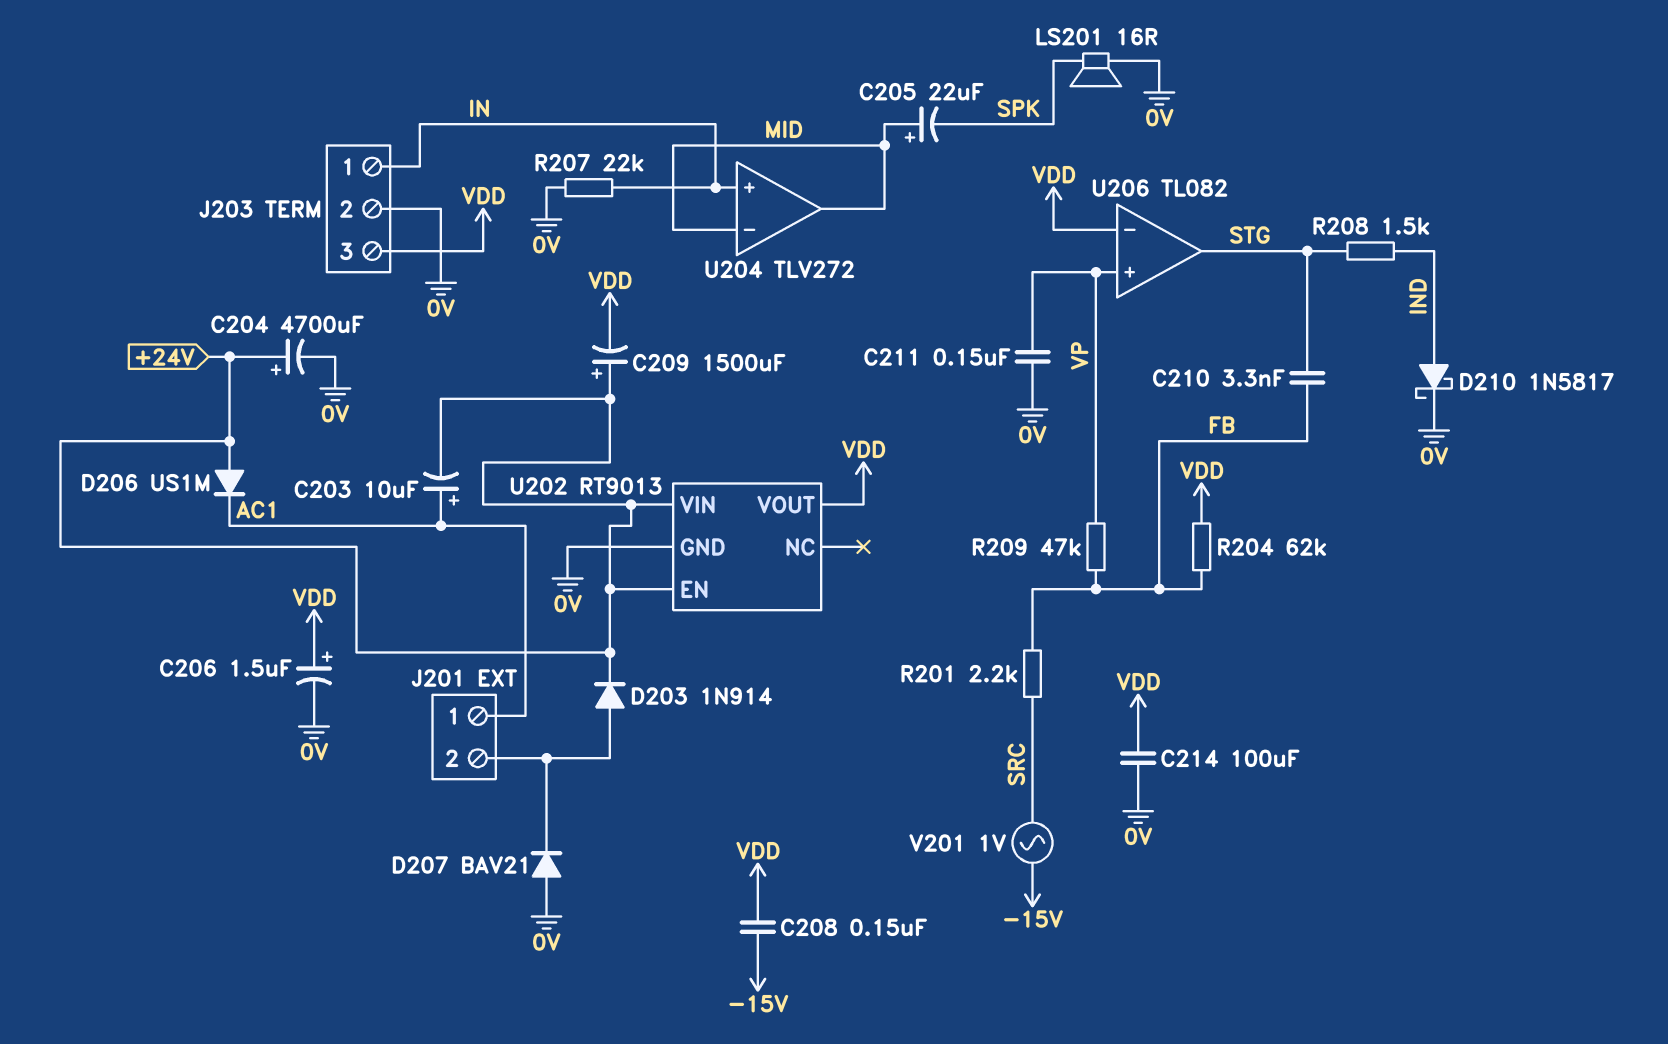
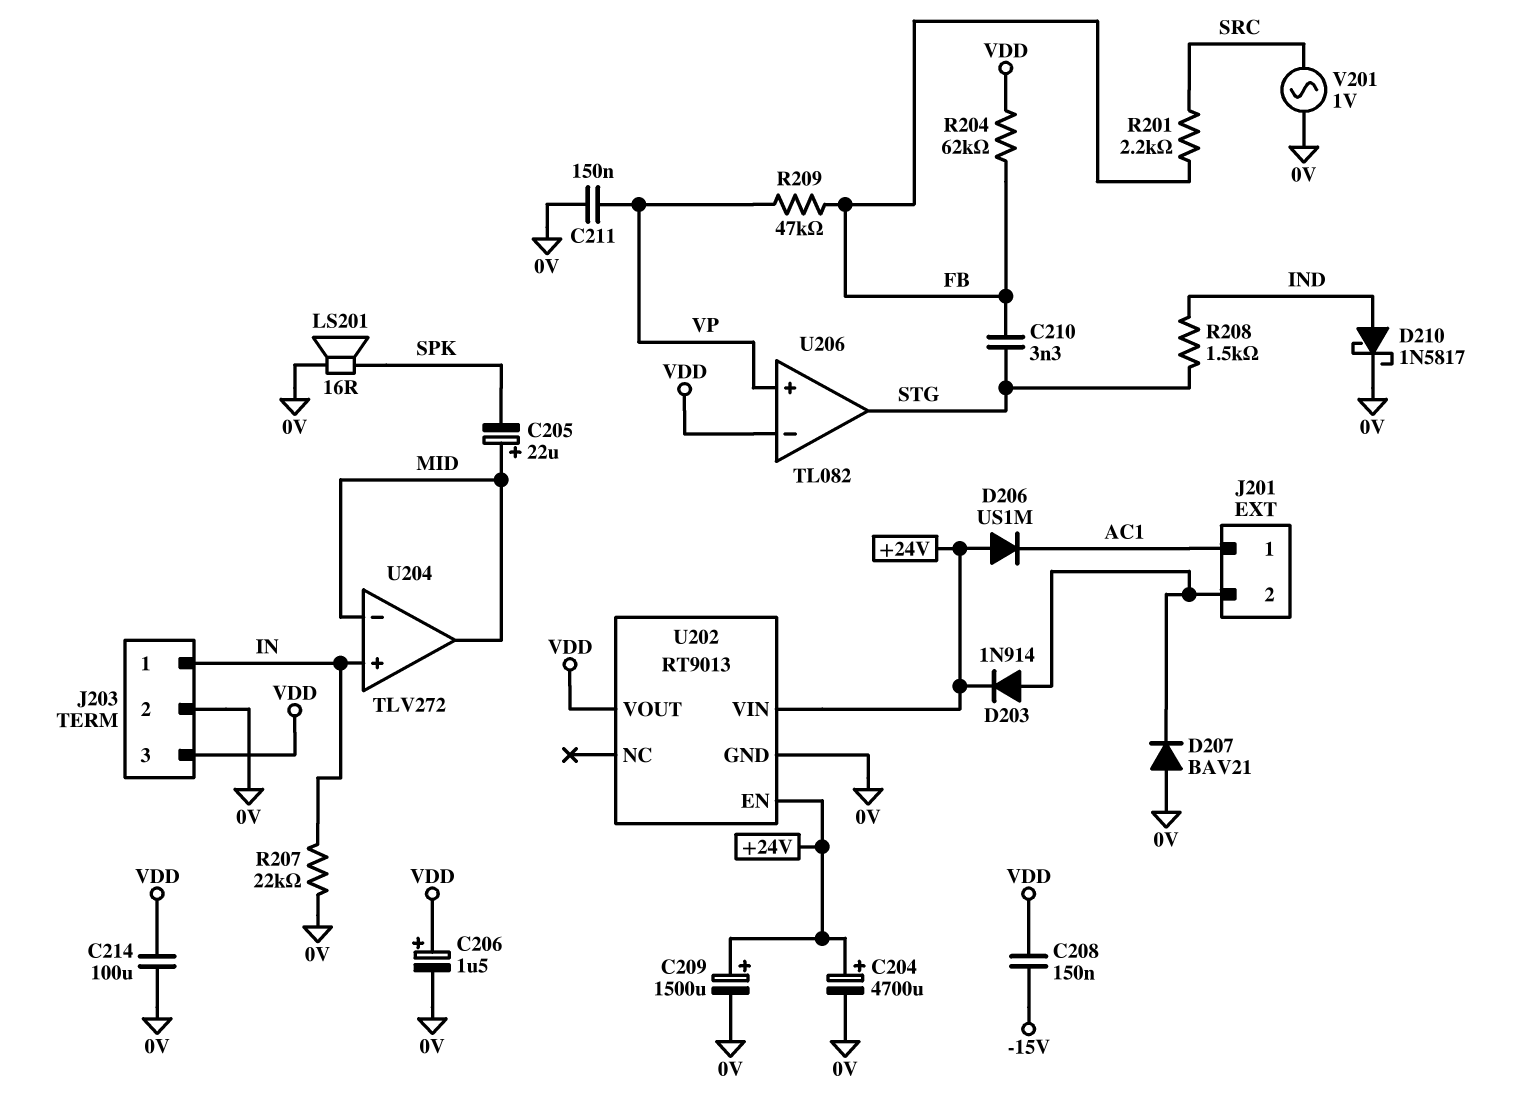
C203: 10uF (plus AC1, minus +24V) -> none
C209: 1500uF (plus +24V, minus VDD) -> 1500uF (plus +24V, minus 0V)
V201: AC 1V (-15V, SRC) -> AC 1V (0V, SRC)

